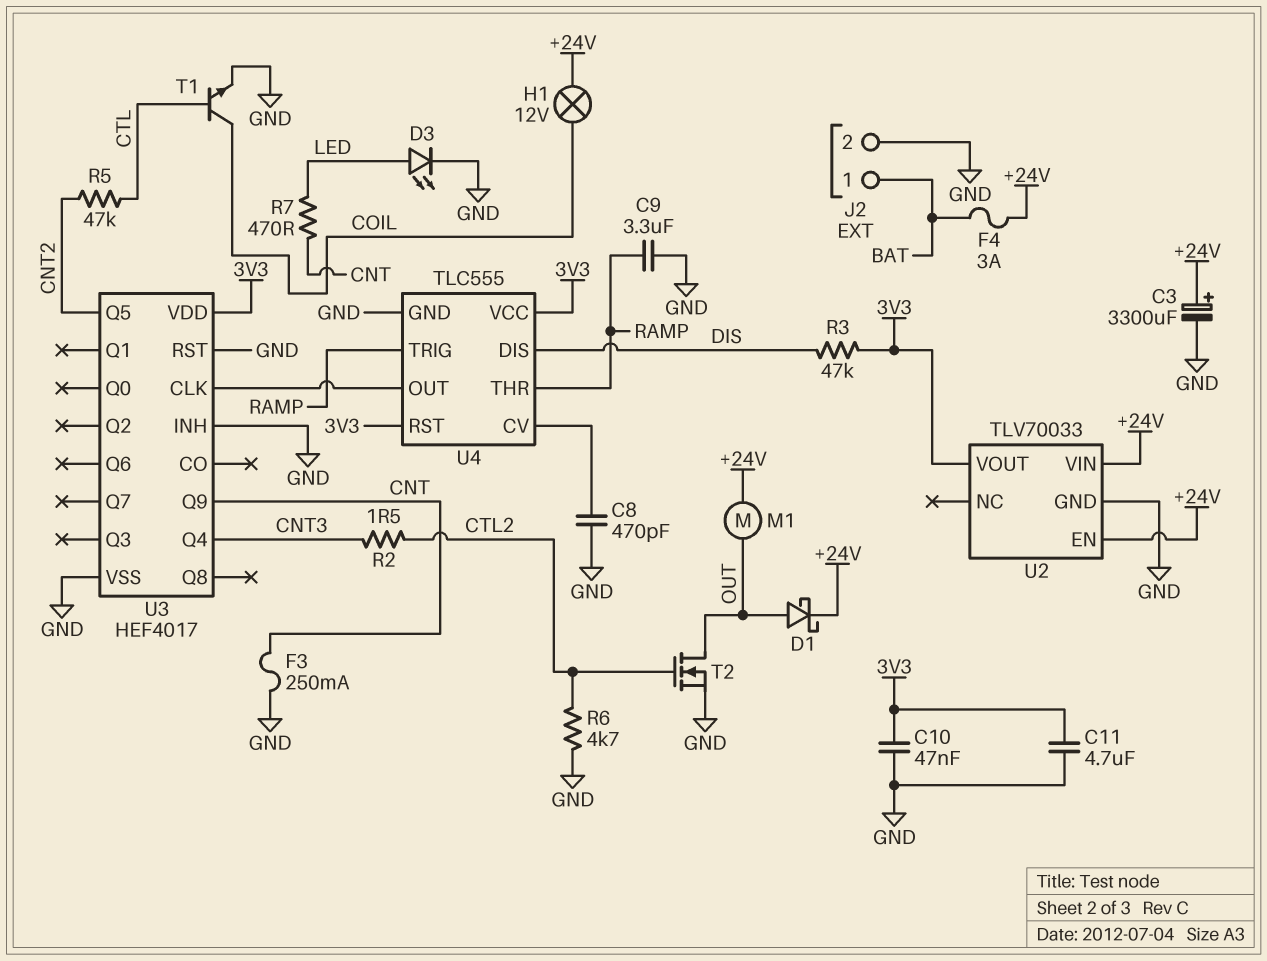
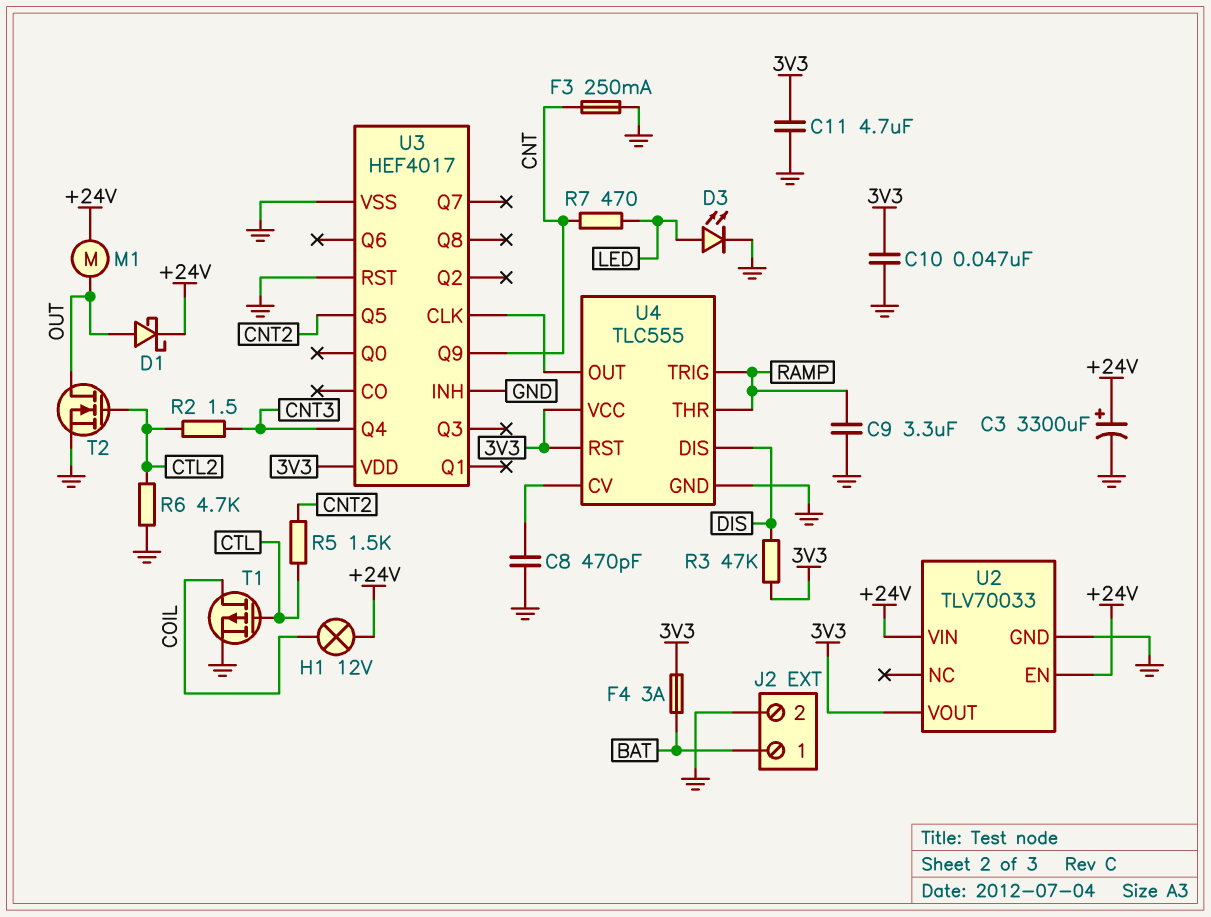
F4: 3A (+24V, BAT) -> 3A (3V3, BAT)
R5: 47k (CNT2, CTL) -> 1.5k (CNT2, CTL)
T1: NPN (B CTL, C COIL, E GND) -> PMOS (G CTL, D COIL, S GND)

